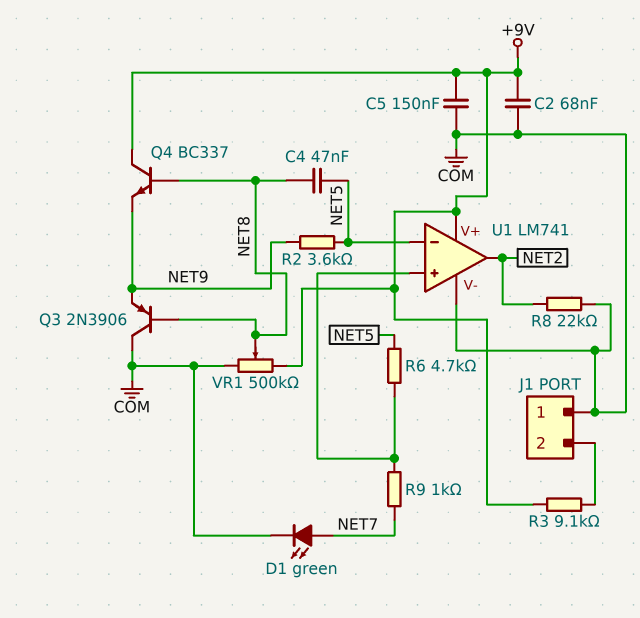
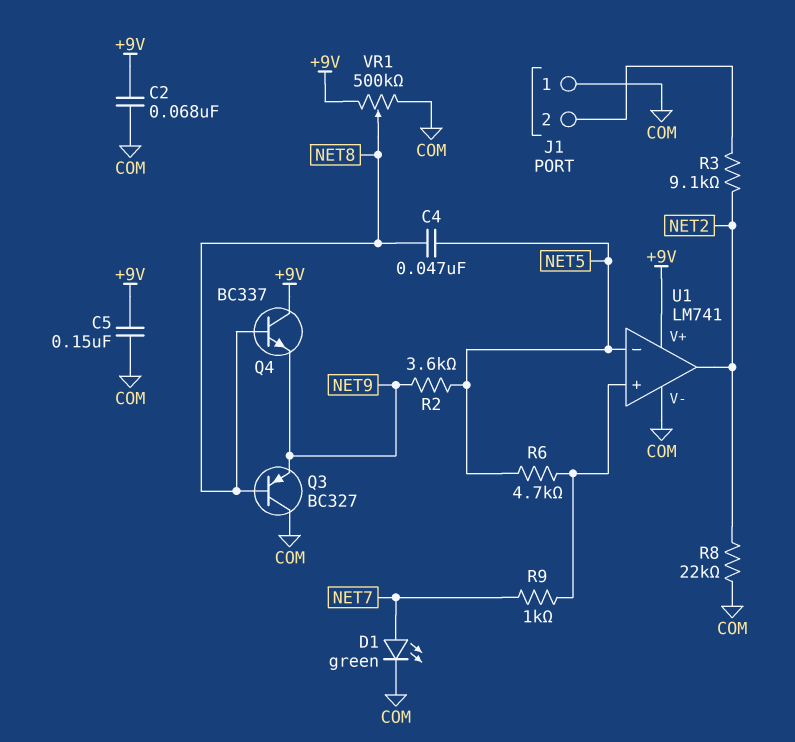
Q3: PNP 2N3906 (B NET8, C COM, E NET9) -> PNP BC327 (B NET8, C COM, E NET9)
R3: 9.1k (+9V, J1/2) -> 9.1k (J1/2, NET2)

